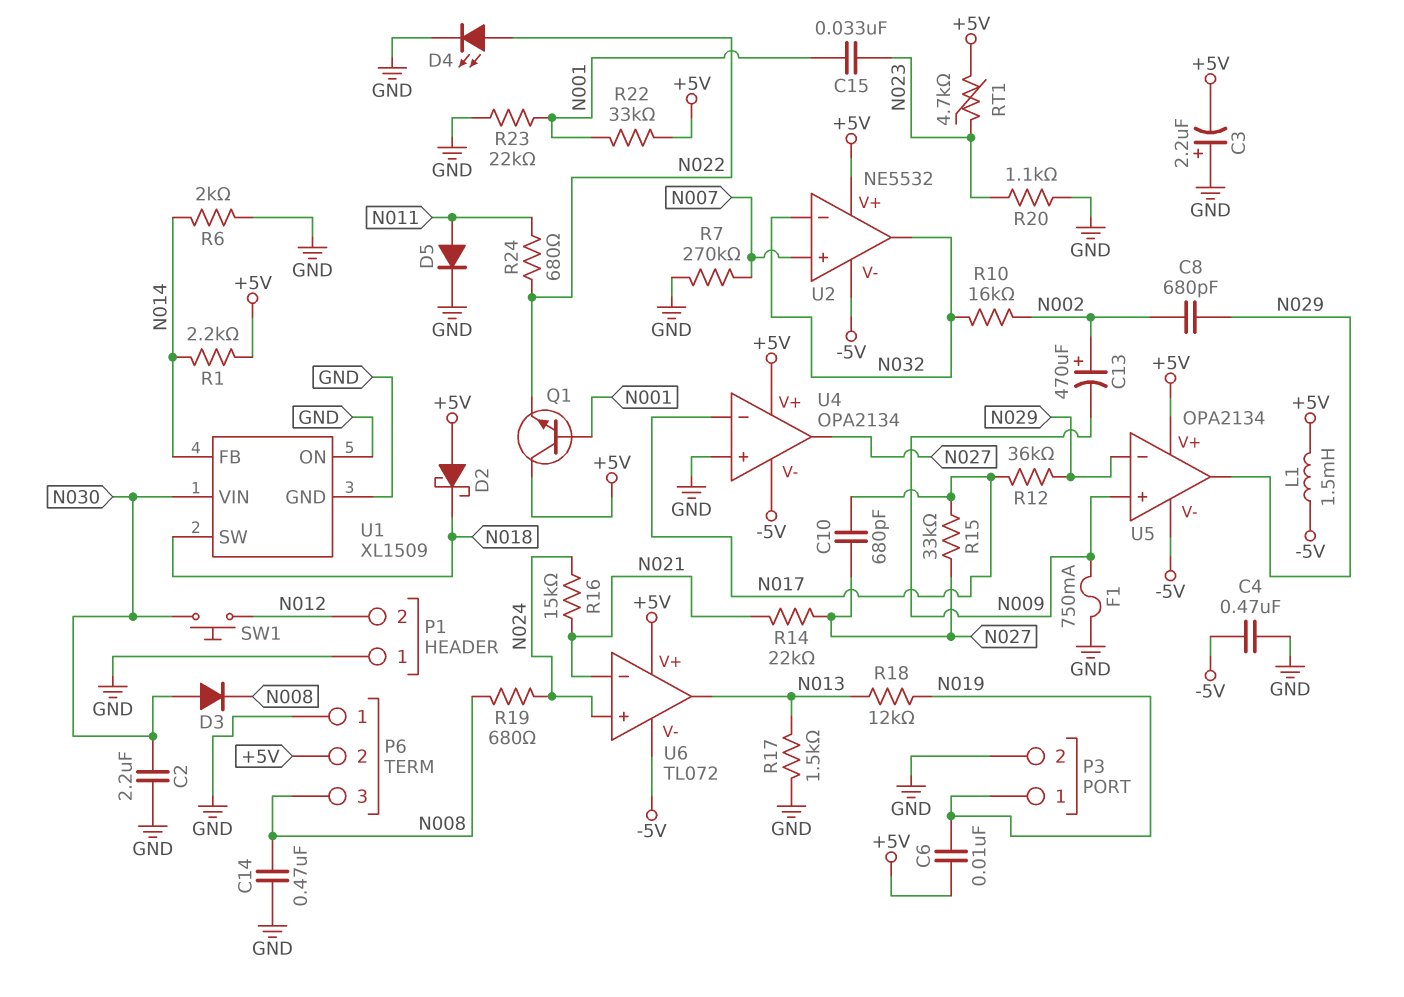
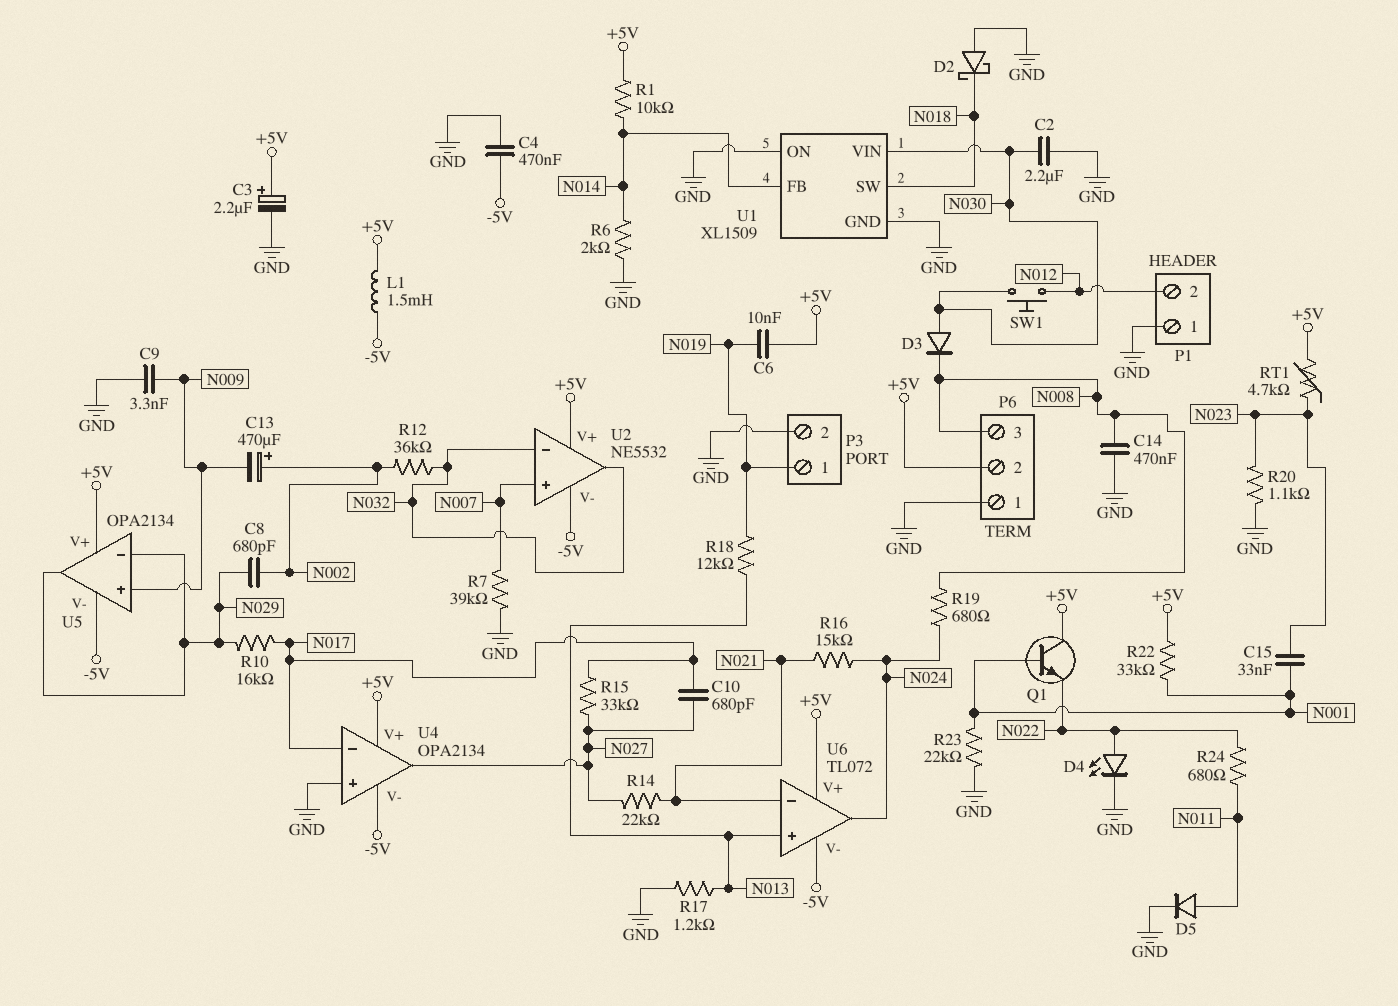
C3: 2.2uF (plus GND, minus +5V) -> 2.2uF (plus +5V, minus GND)
C9: none -> 3.3nF (GND, N009)
D2: schottky (A +5V, K N018) -> schottky (A GND, K N018)
F1: 750mA (GND, N009) -> none
R1: 2.2k (+5V, N014) -> 10k (+5V, N014)
R7: 270k (GND, N007) -> 39k (GND, N007)
R10: 16k (N002, N032) -> 16k (N017, N029)
R12: 36k (N017, N029) -> 36k (N002, N032)
R17: 1.5k (GND, N013) -> 1.2k (GND, N013)
U6 pin in+: N024 -> N013
U6 pin out: N013 -> N024

